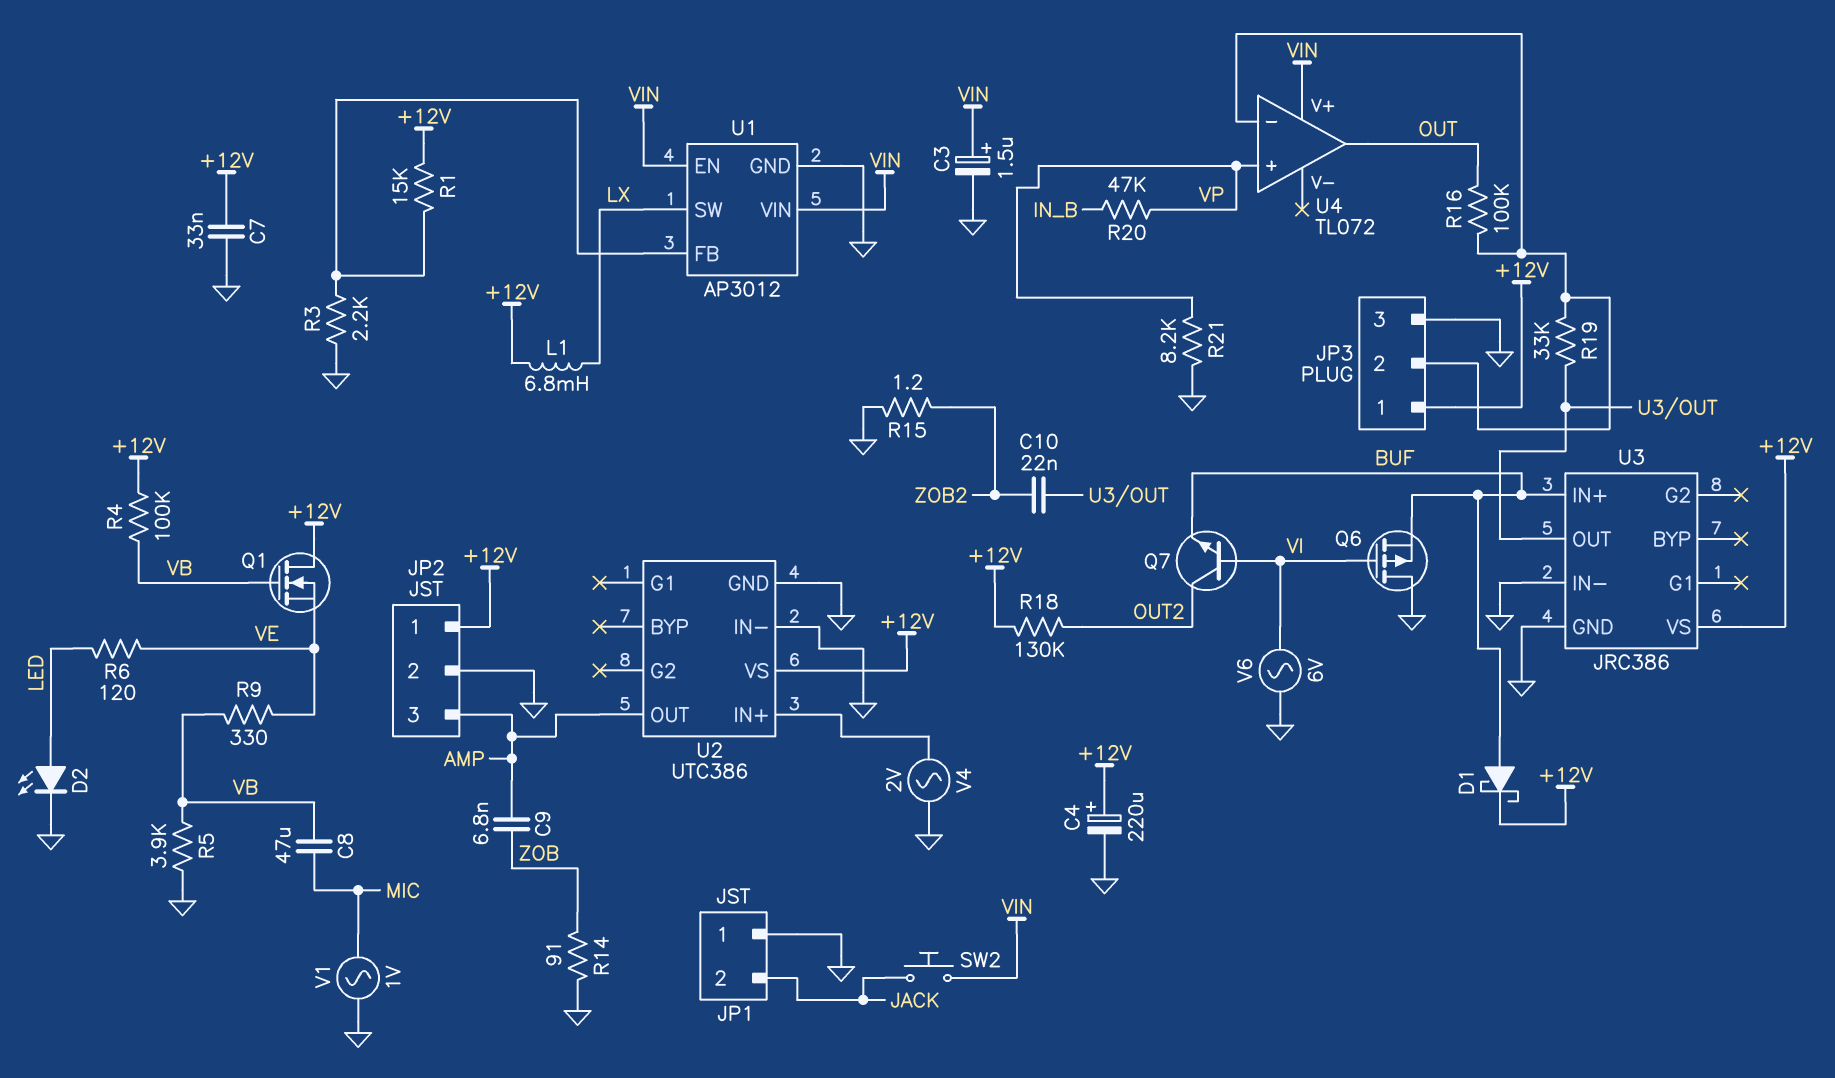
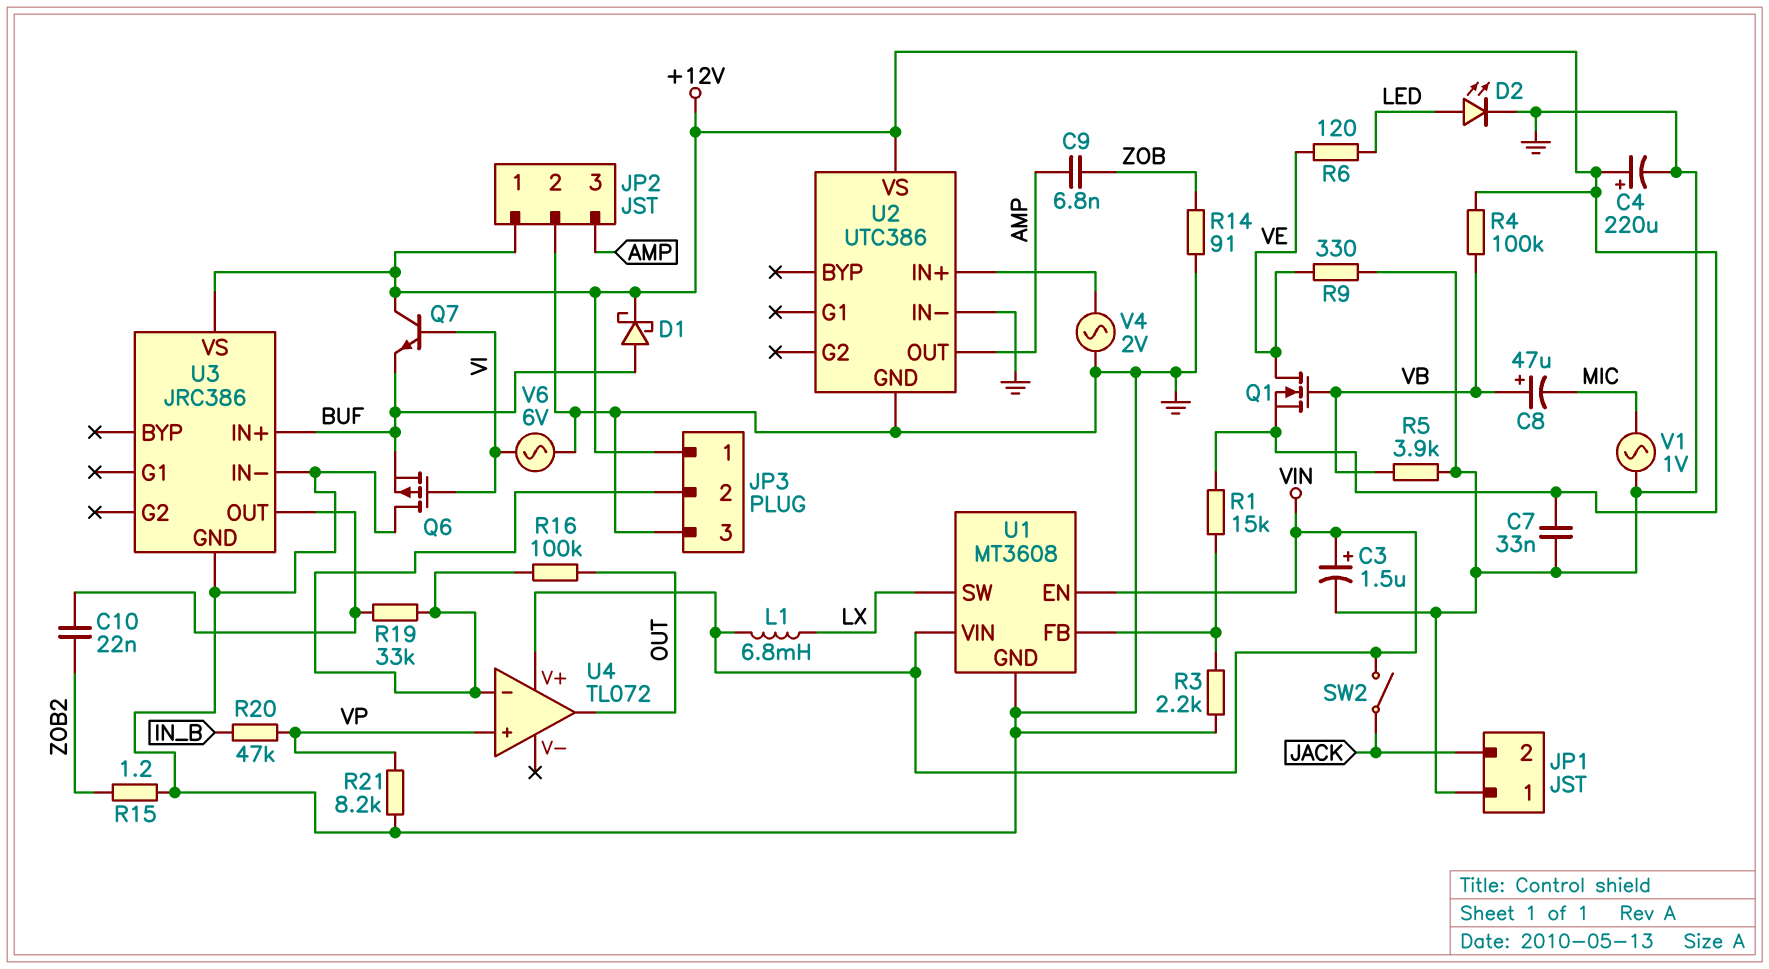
C8: 47uF (MIC, VB) -> 47uF (plus VB, minus MIC)
L1: 6.8mH (+12V, LX) -> 6.8mH (LX, VIN)
Q1: NMOS (G VB, D +12V, S VE) -> NMOS (G VB, D VE, S +12V)
Q7: NPN (B VI, C OUT2, E BUF) -> NPN (B VI, C +12V, E BUF)
R9: 330 (VB, VE) -> 330 (GND, VE)
R18: 130k (+12V, OUT2) -> none
SW2: button (JACK, VIN) -> switch (JACK, VIN)
U1: AP3012 -> MT3608

